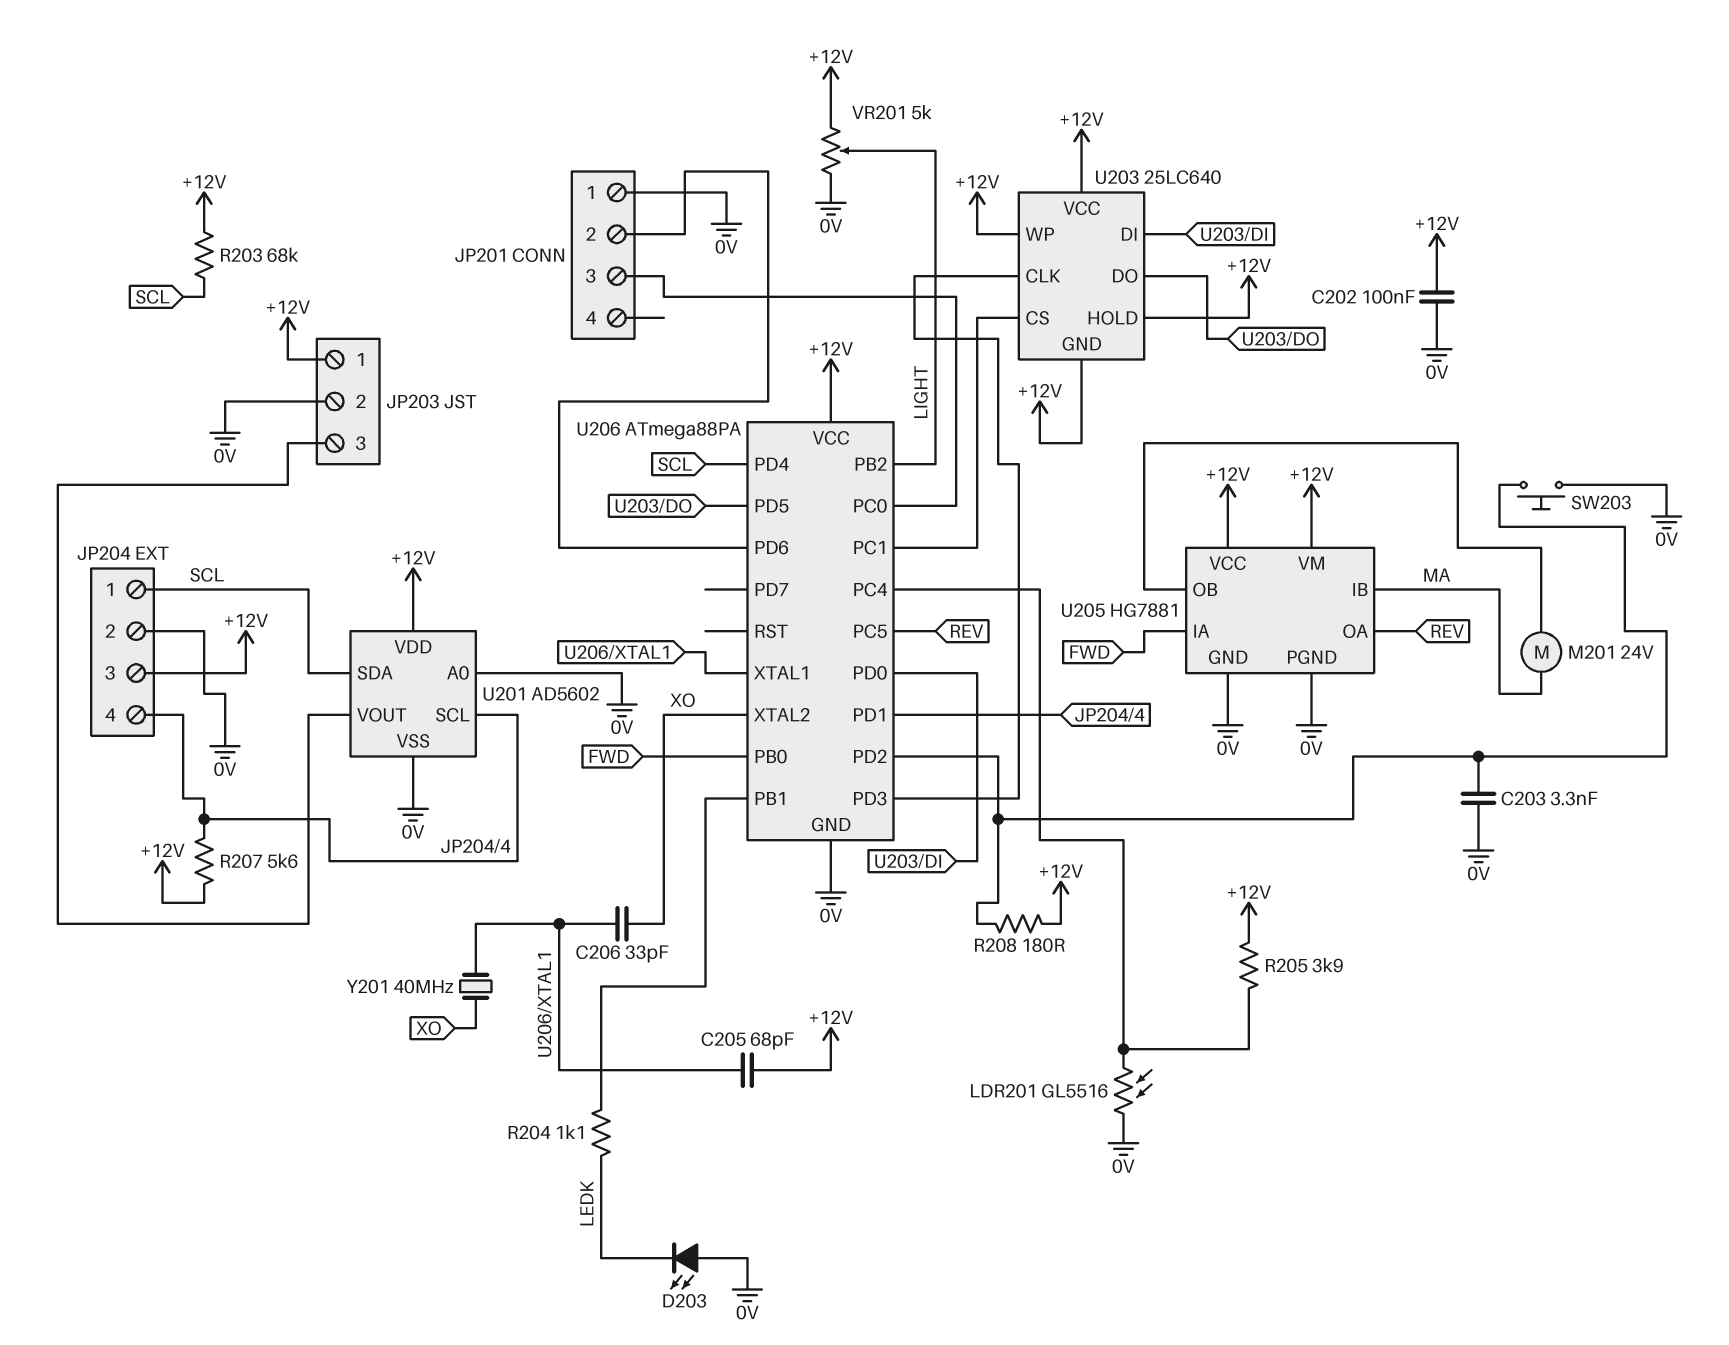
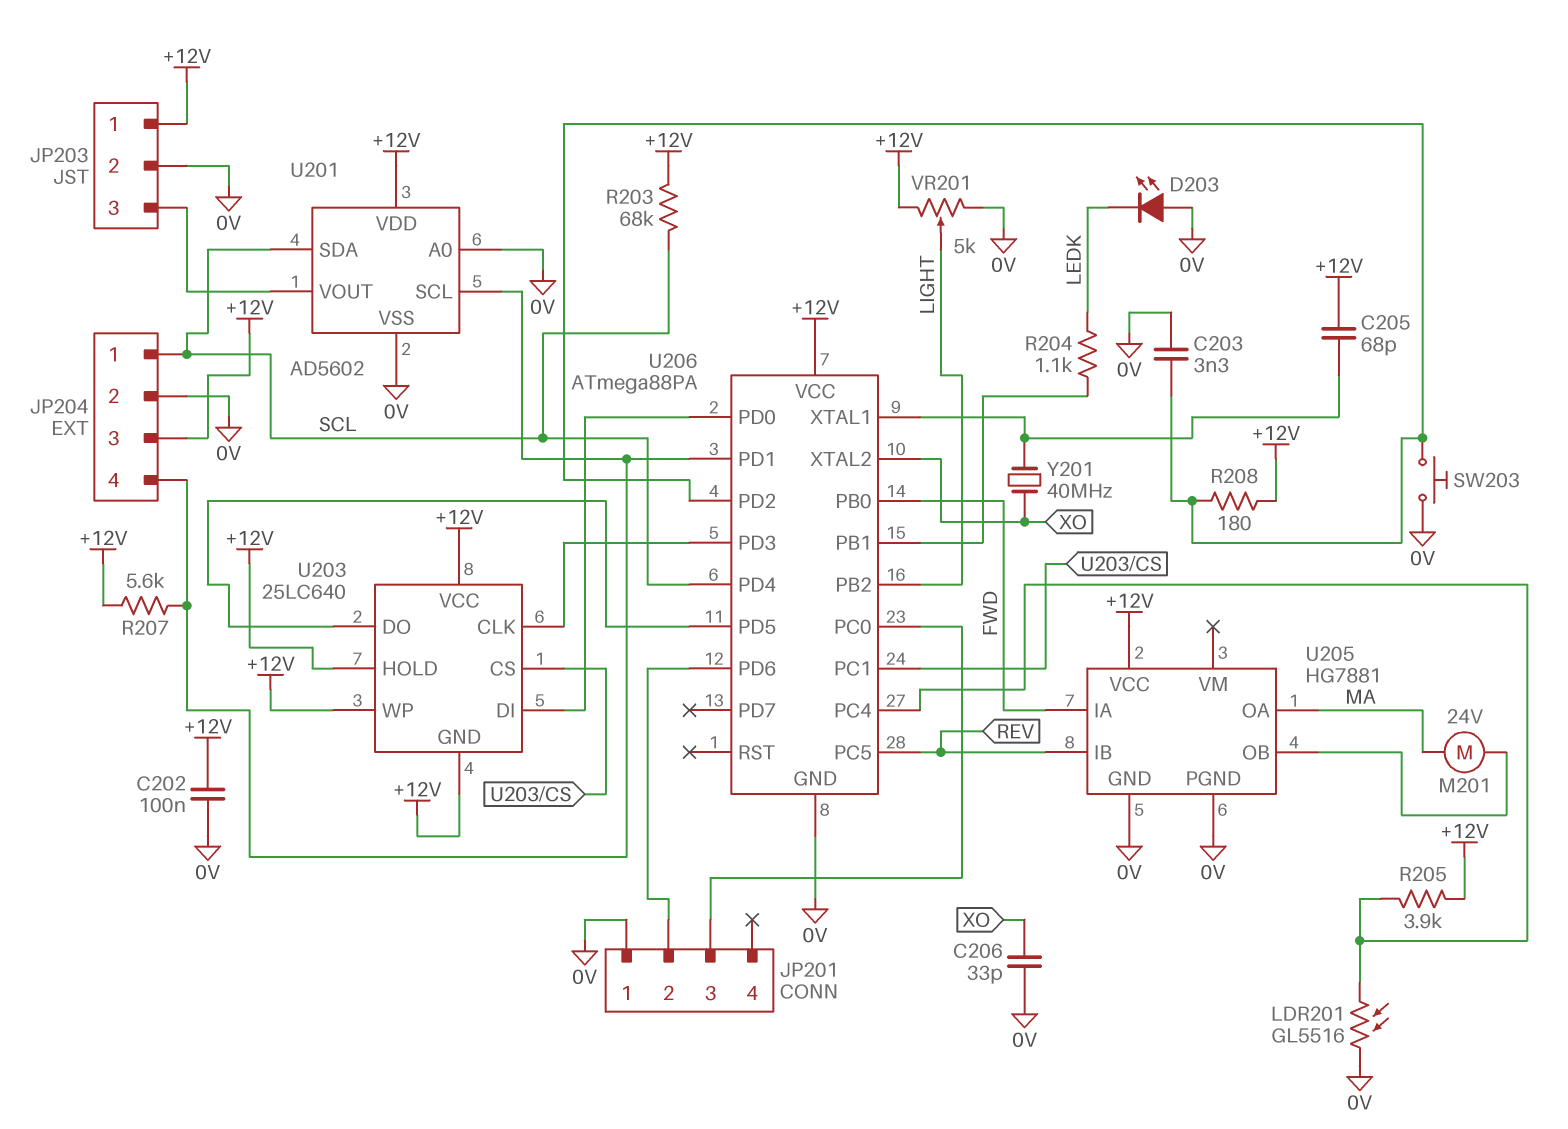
C206: 33pF (U206/XTAL1, XO) -> 33pF (0V, XO)
U205 pin IB: MA -> REV
U205 pin OA: REV -> MA
U205 pin VM: +12V -> none

